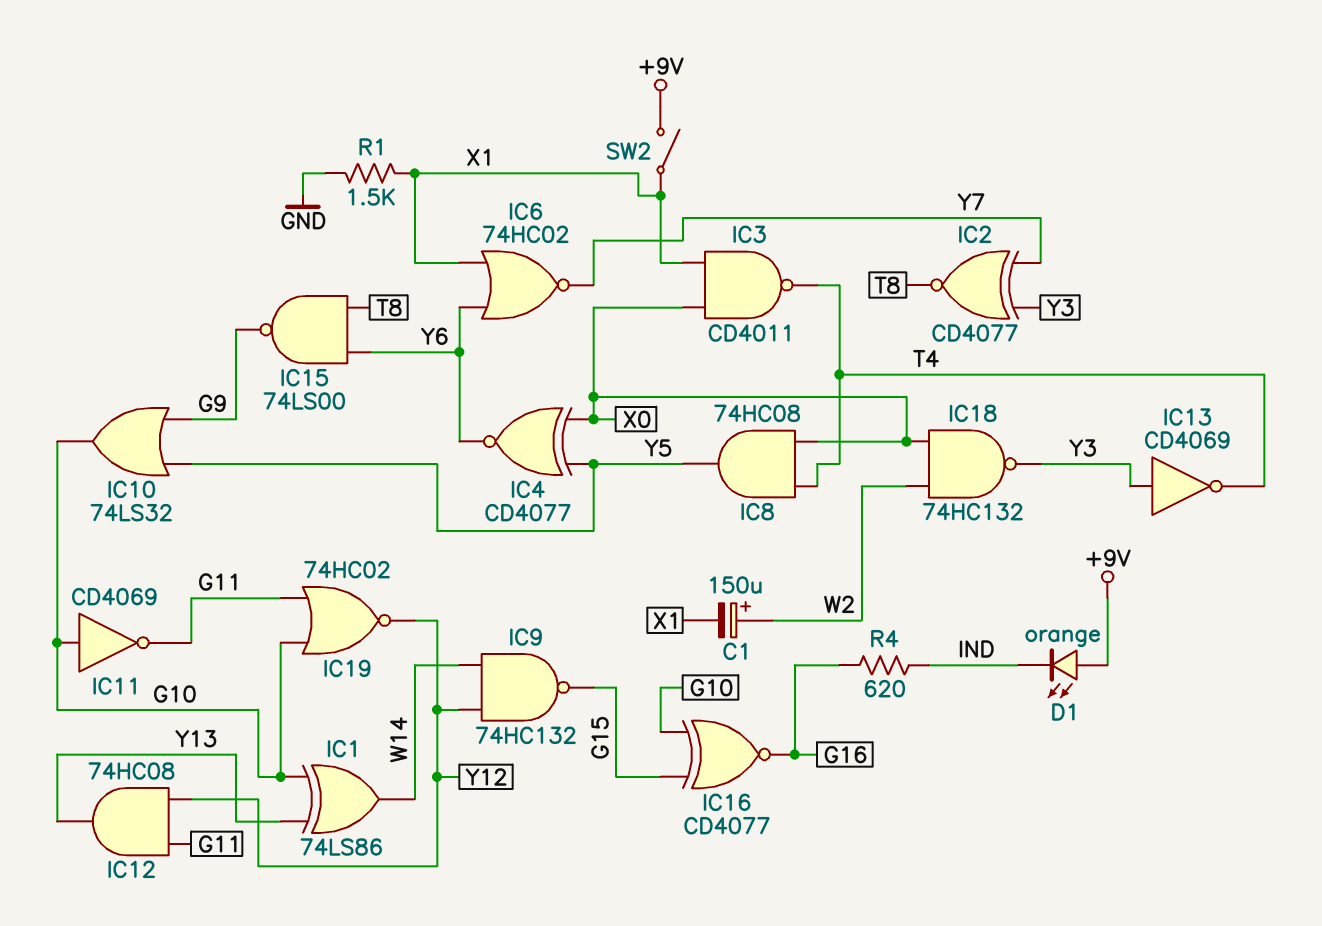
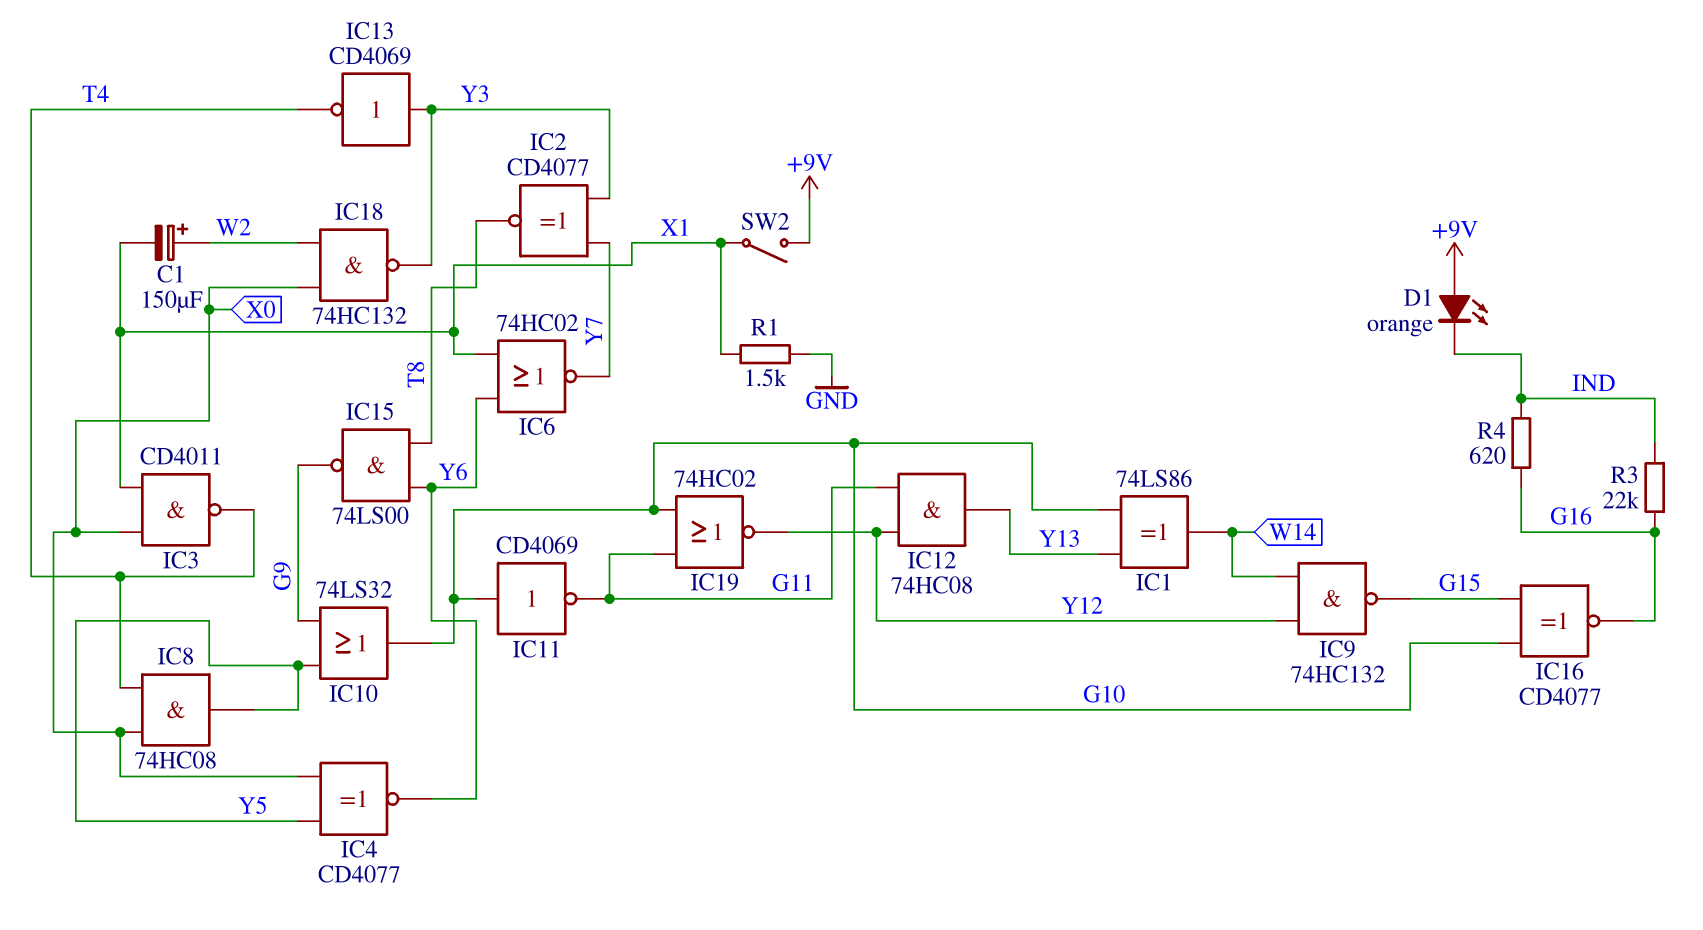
R3: none -> 22k (G16, IND)

